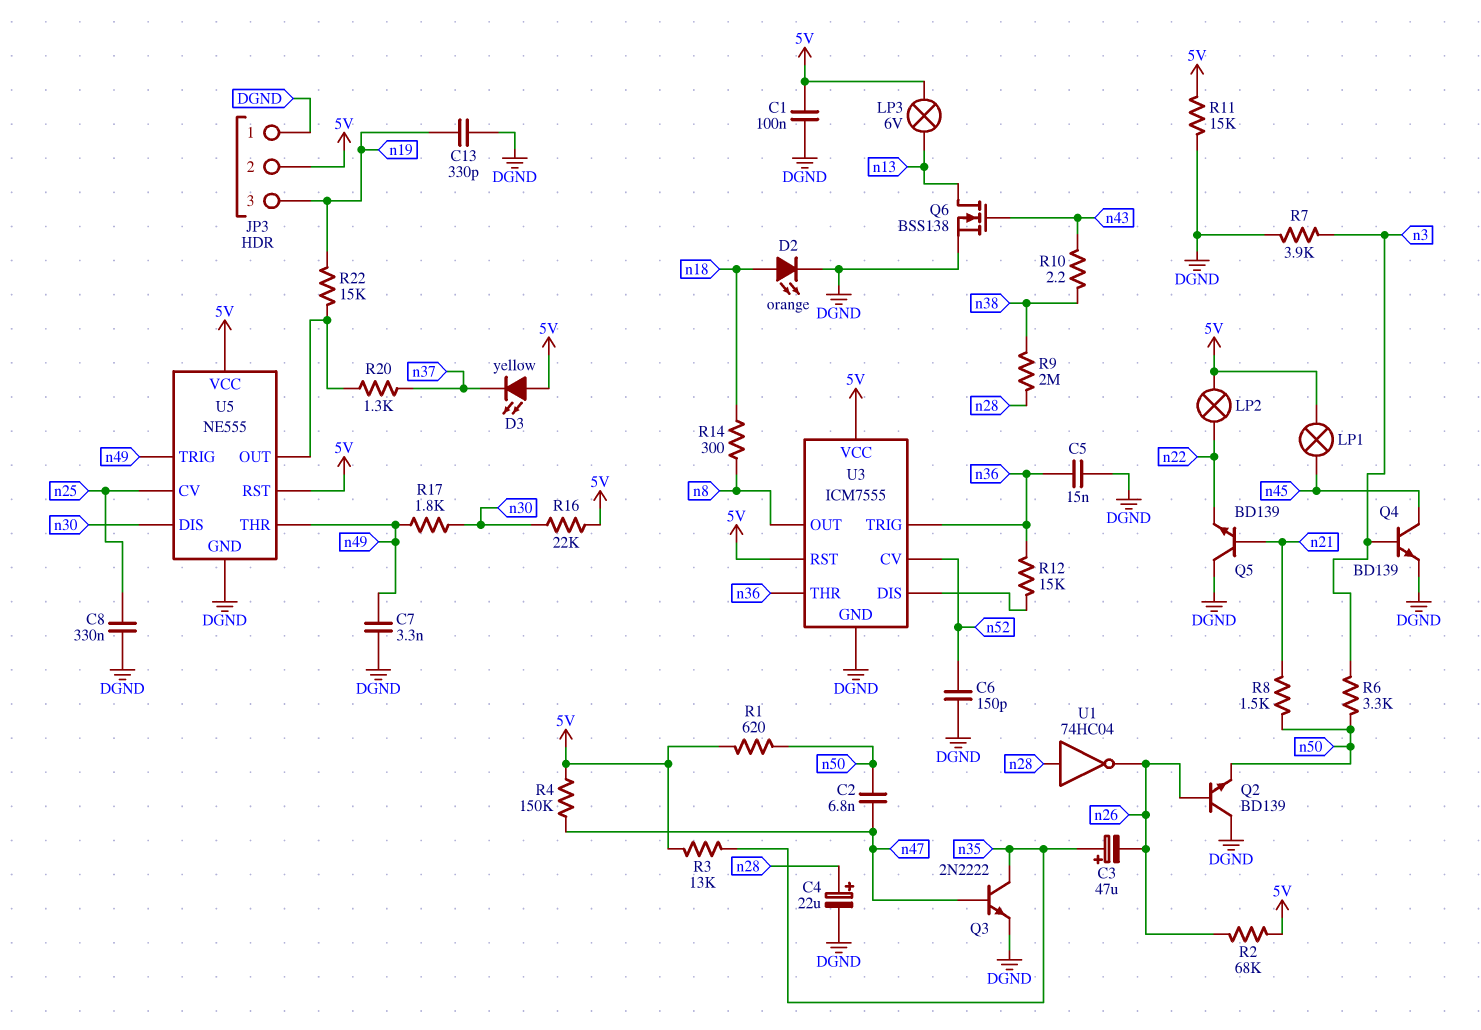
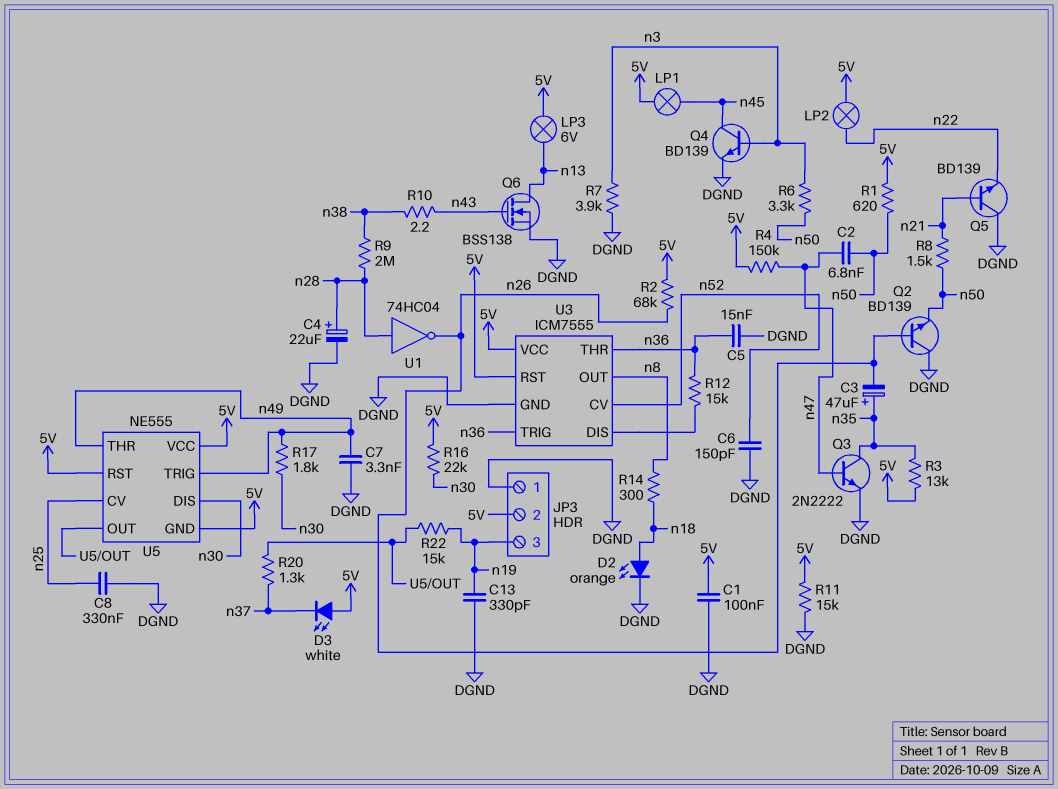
D3: LED yellow (A 5V, K n37) -> LED white (A 5V, K n37)
U5 pin GND: DGND -> 5V

